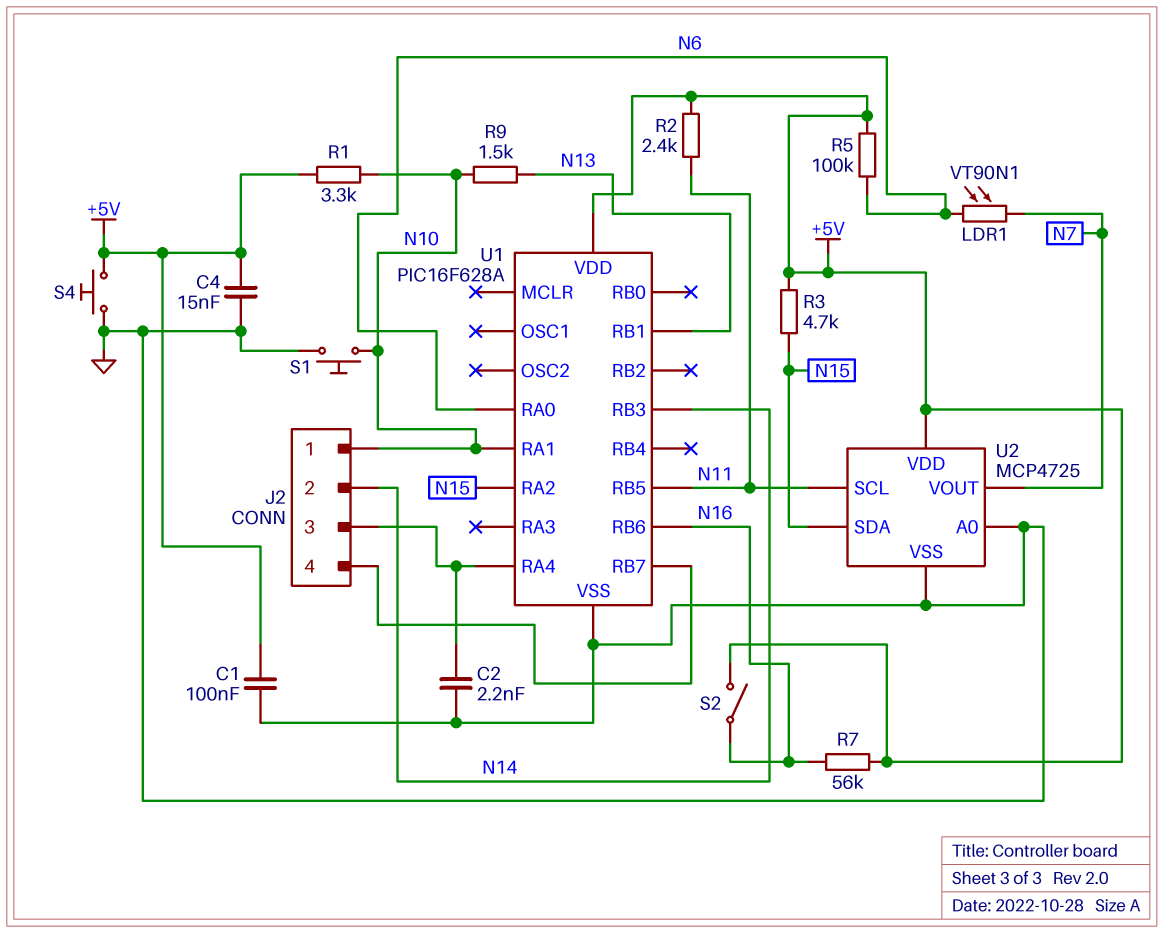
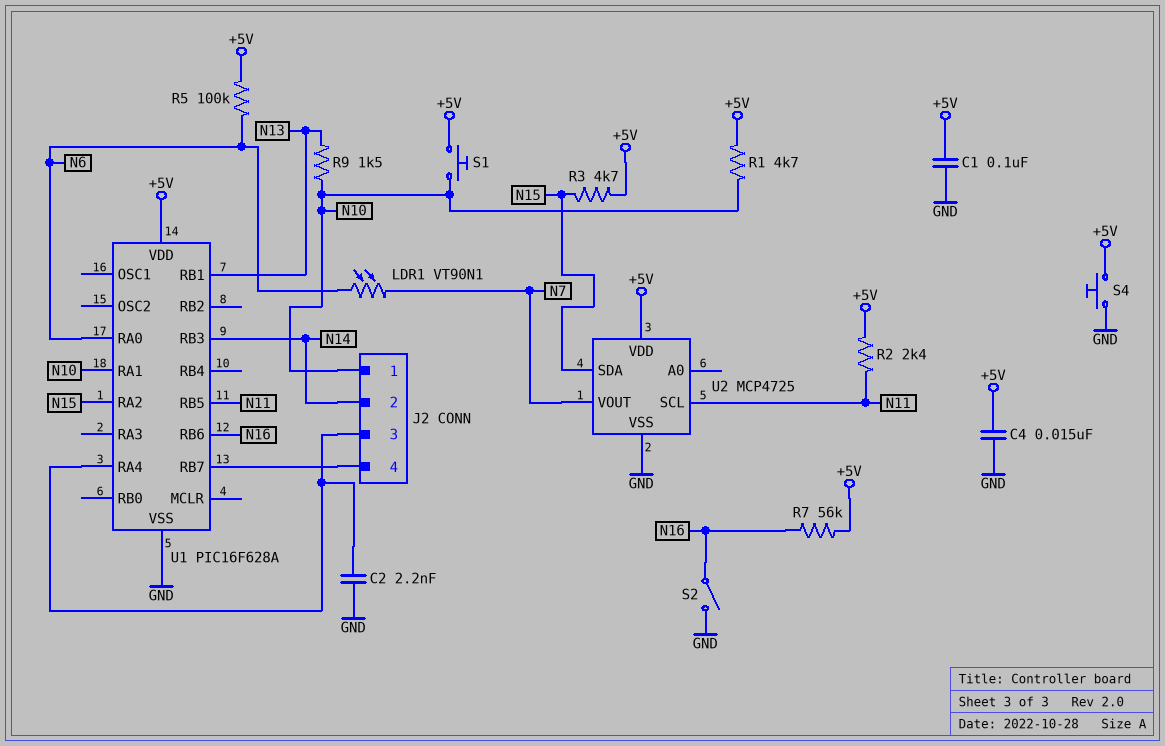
R1: 3.3k (+5V, N10) -> 4.7k (+5V, N10)
S1: button (GND, N10) -> button (+5V, N10)
S2: switch (+5V, N16) -> switch (GND, N16)
U2 pin A0: GND -> none

